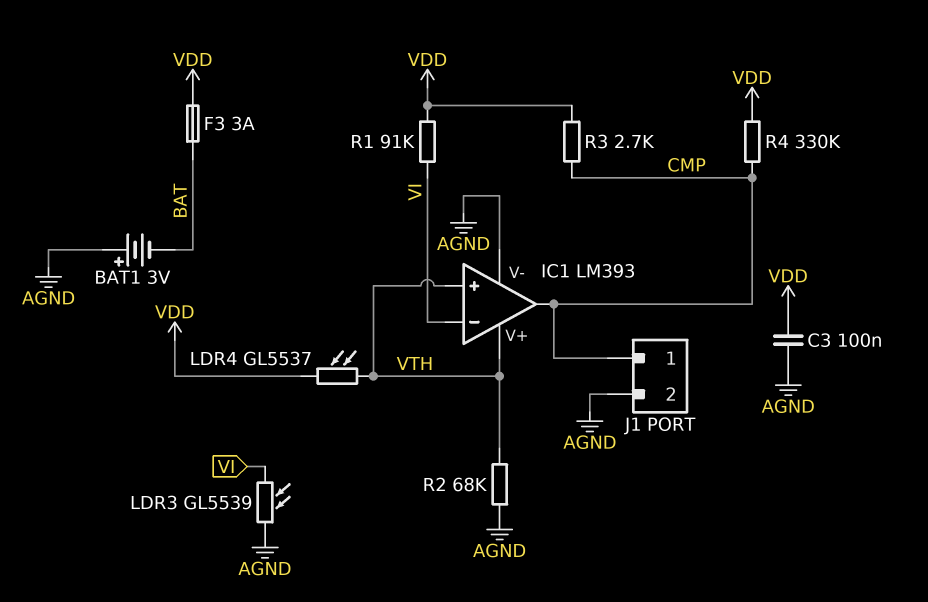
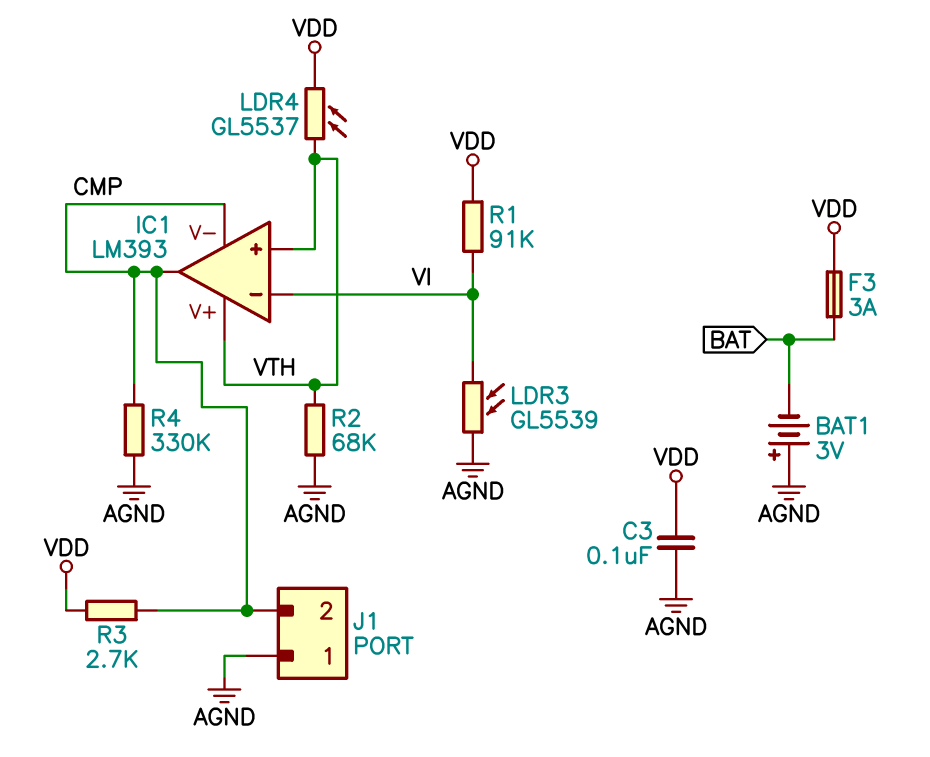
IC1 pin V-: AGND -> CMP
J1 pin 1: CMP -> AGND
J1 pin 2: AGND -> CMP
R4: 330k (CMP, VDD) -> 330k (AGND, CMP)

